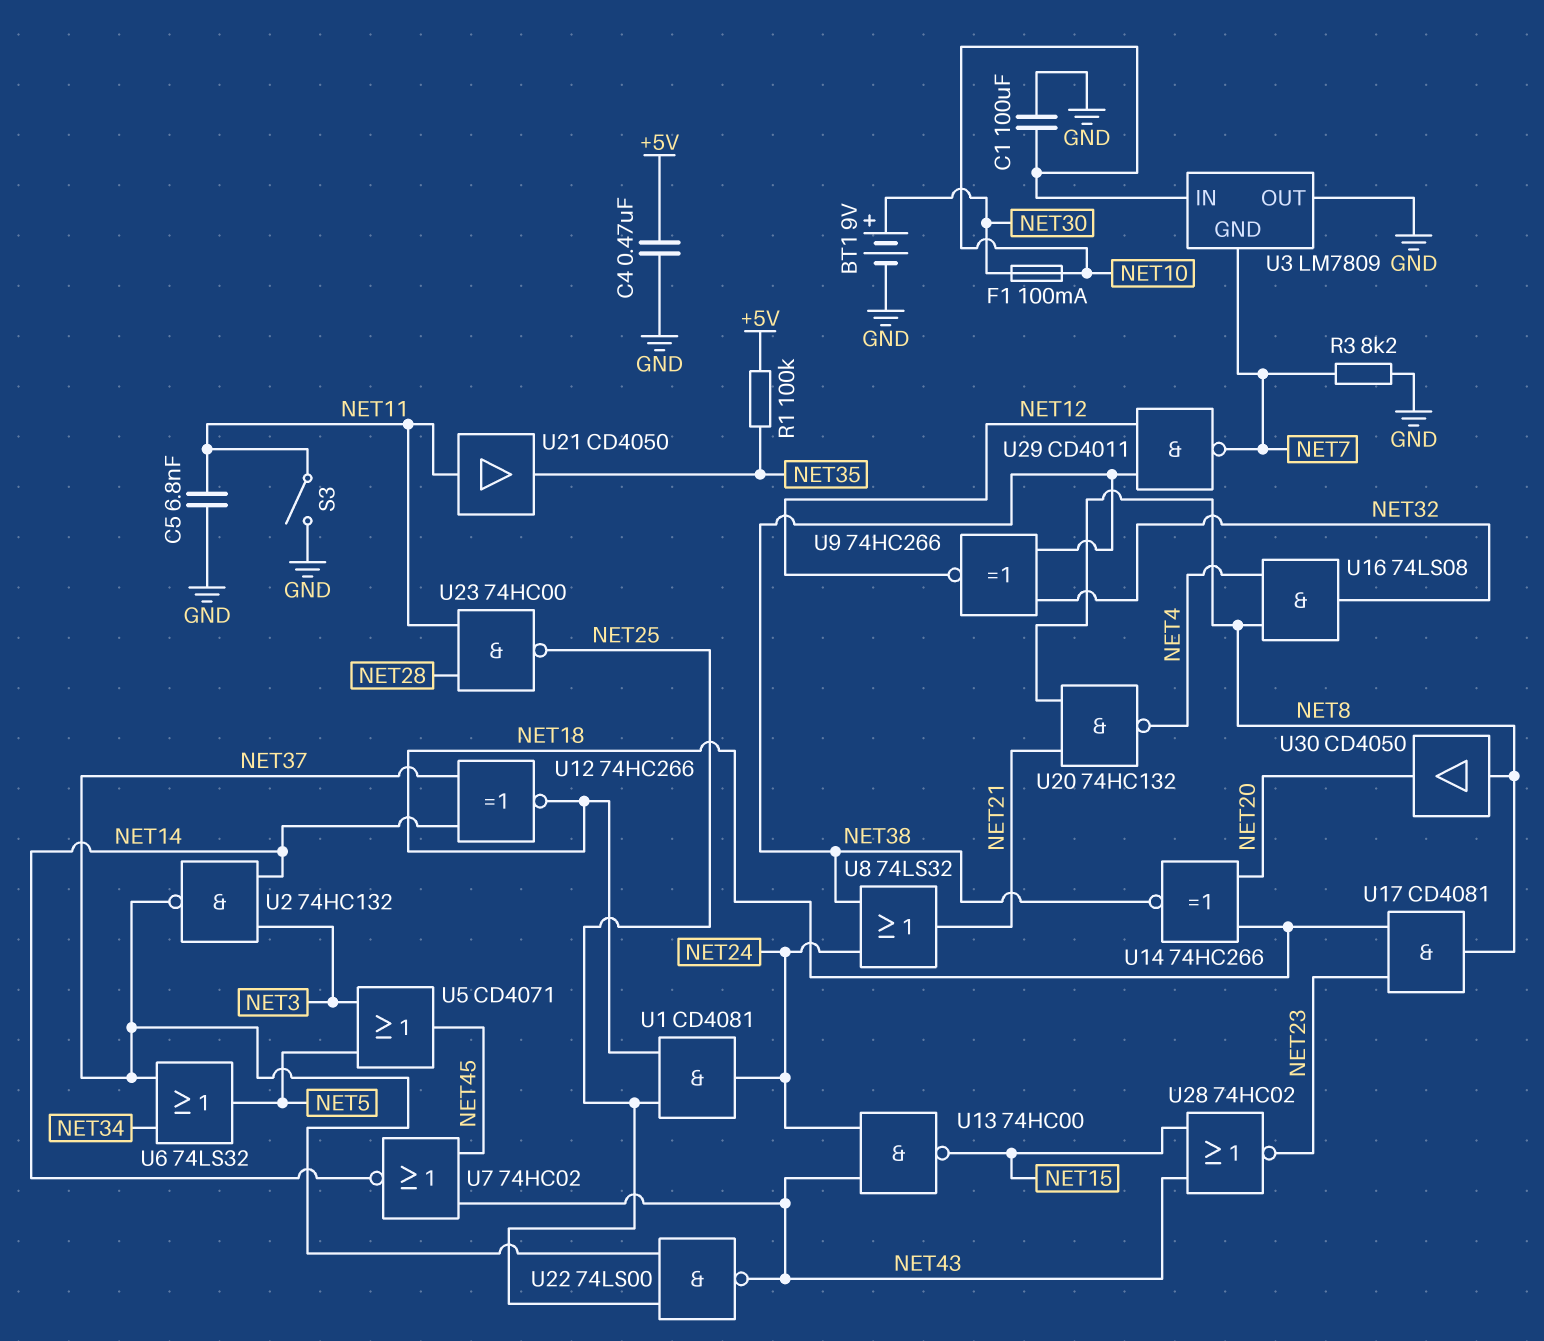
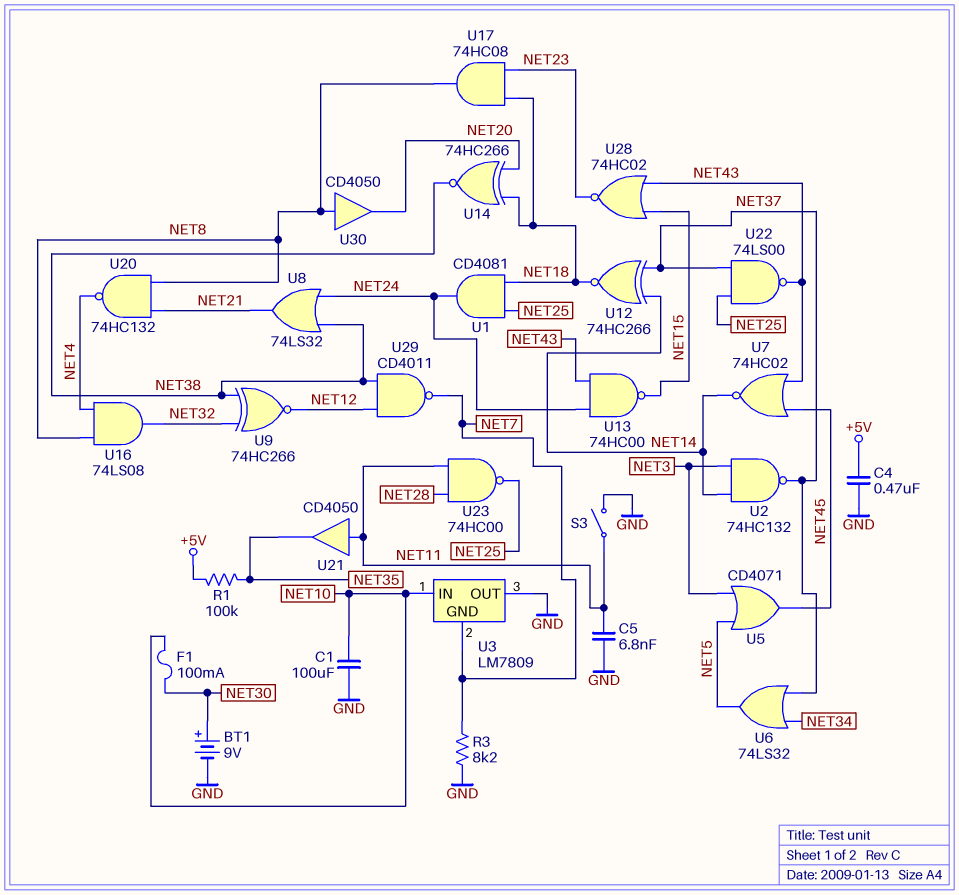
U17: AND CD4081 (in NET18, in NET23, out NET8) -> AND 74HC08 (in NET18, in NET23, out NET8)

